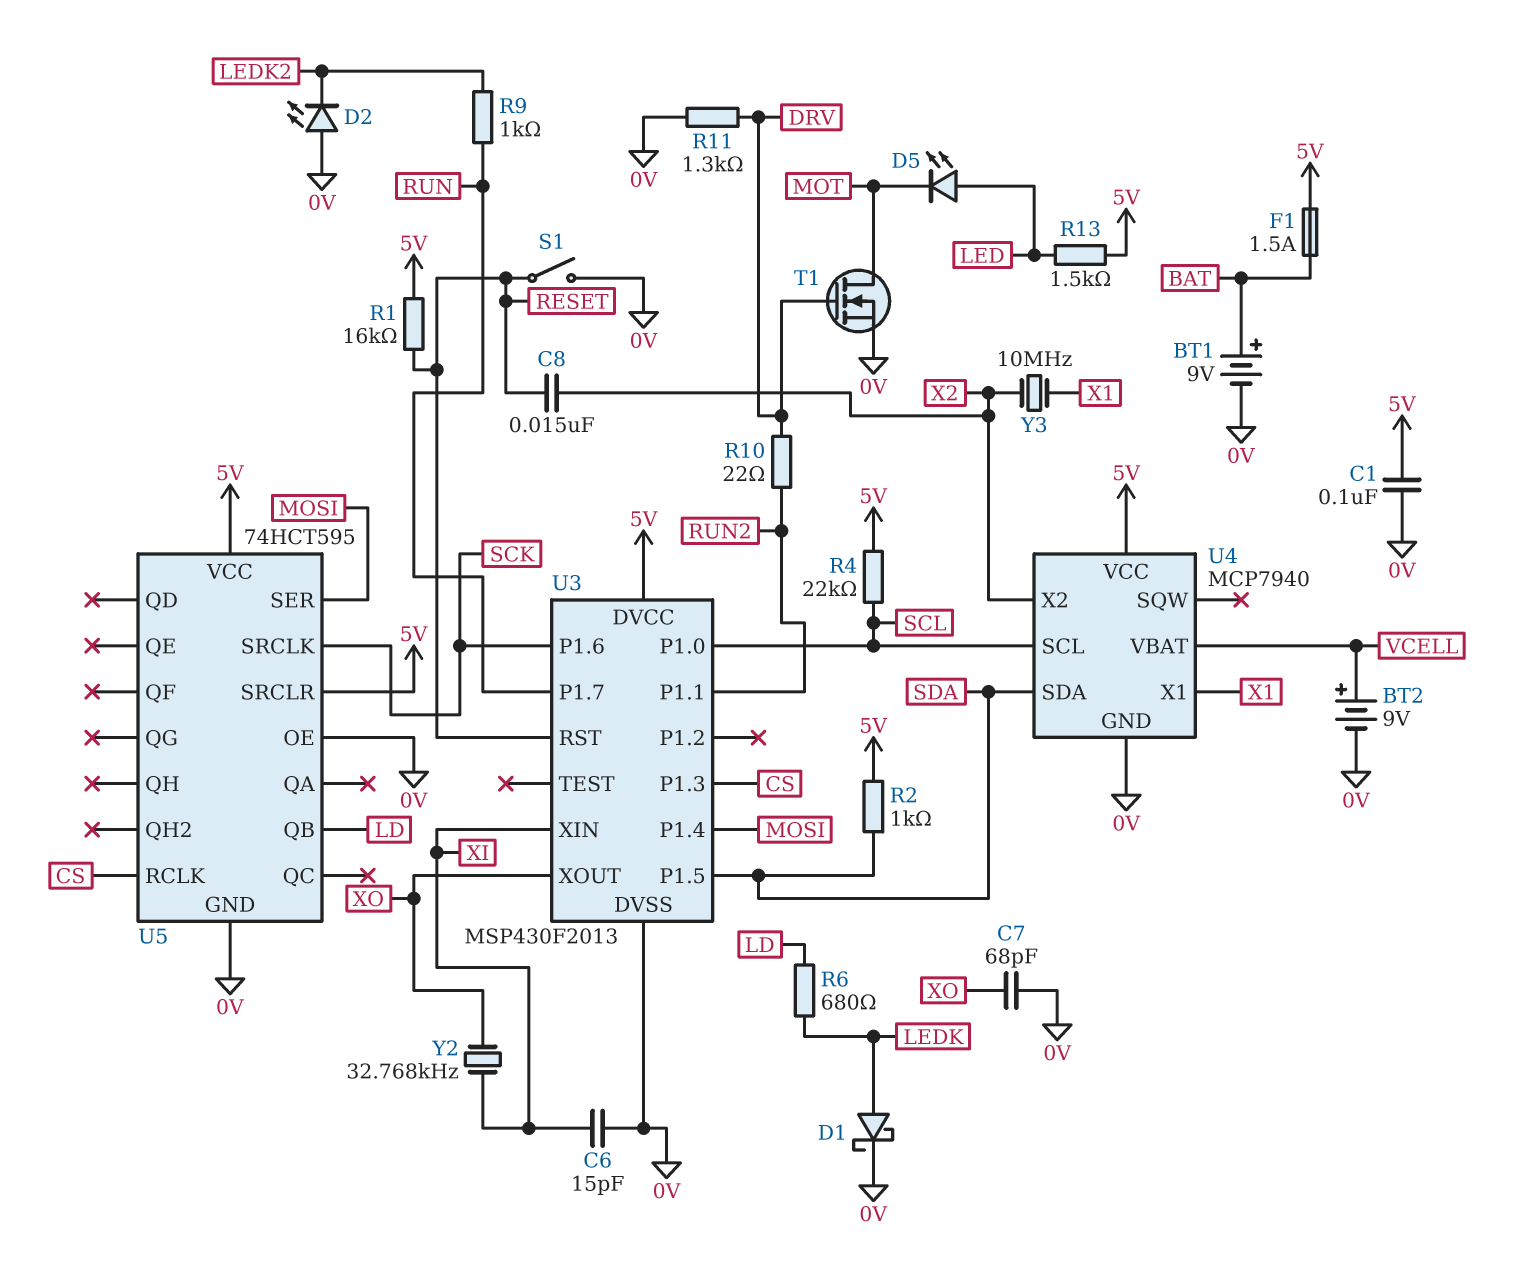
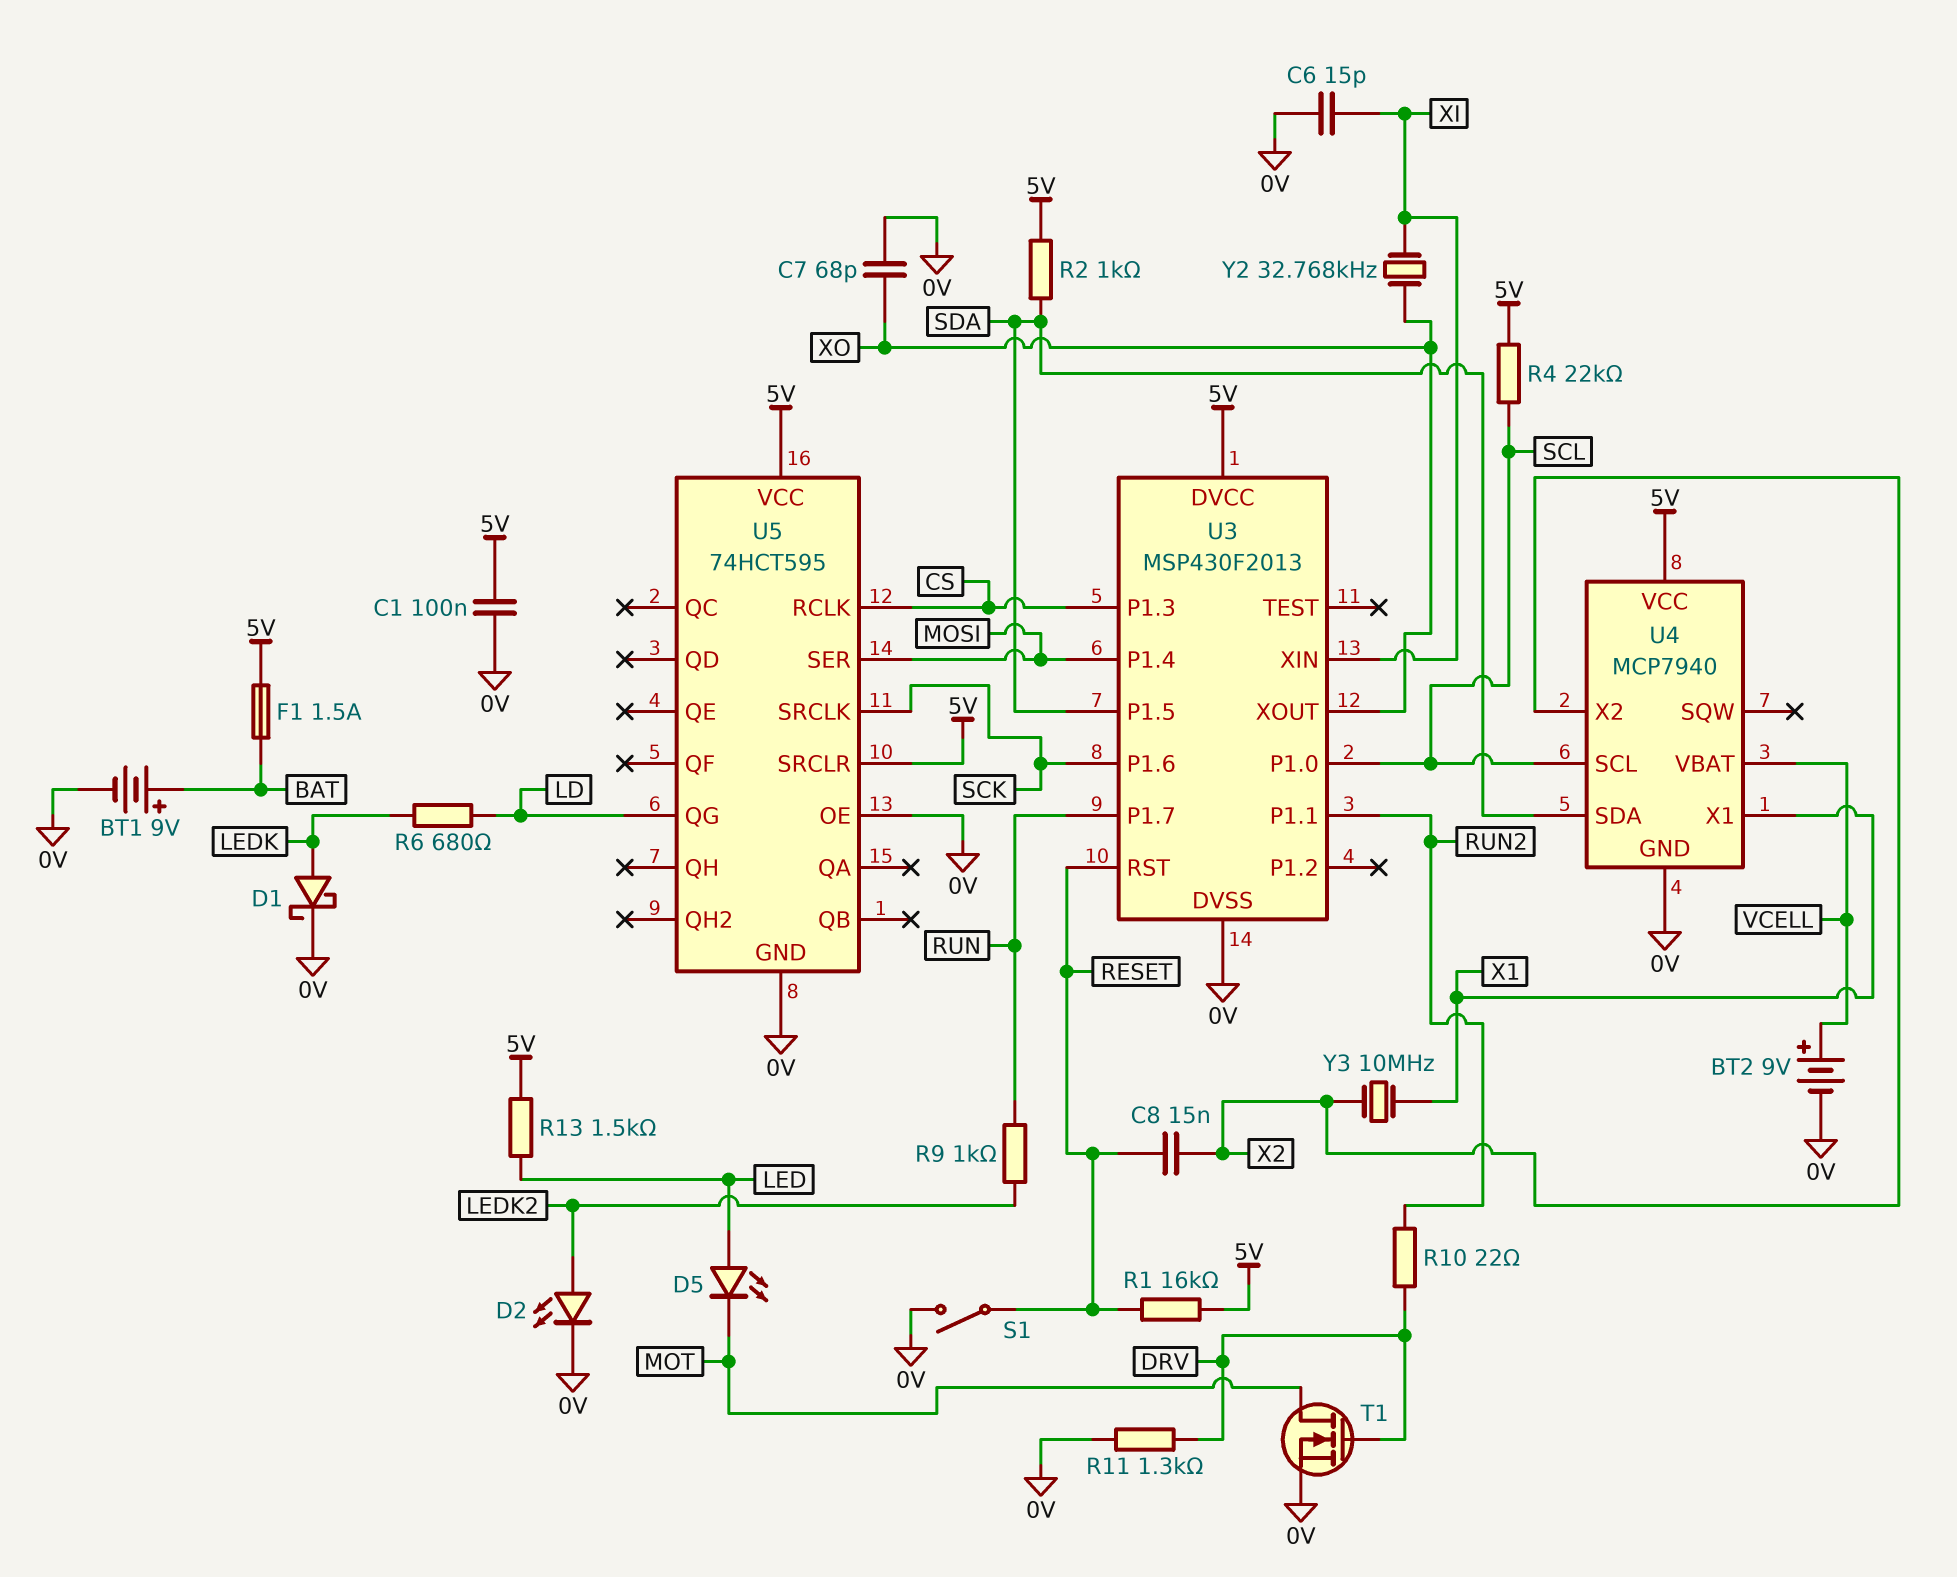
D2: LED (A 0V, K LEDK2) -> LED (A LEDK2, K 0V)
U5 pin QB: LD -> none
U5 pin QG: none -> LD

